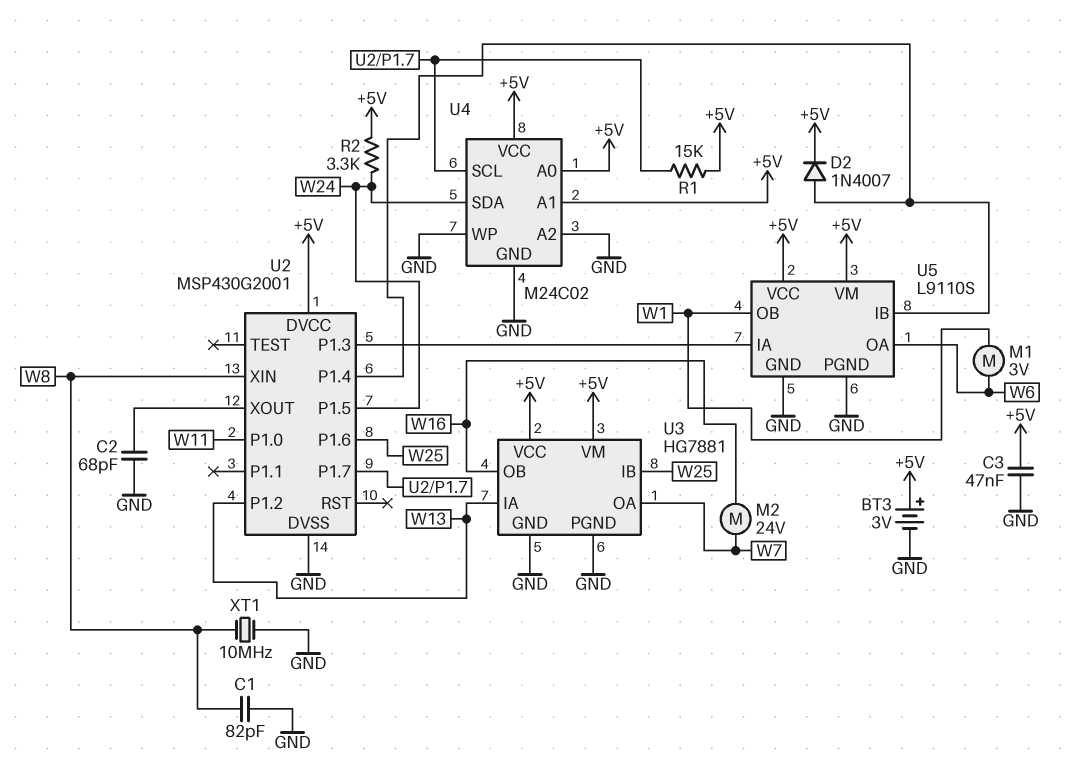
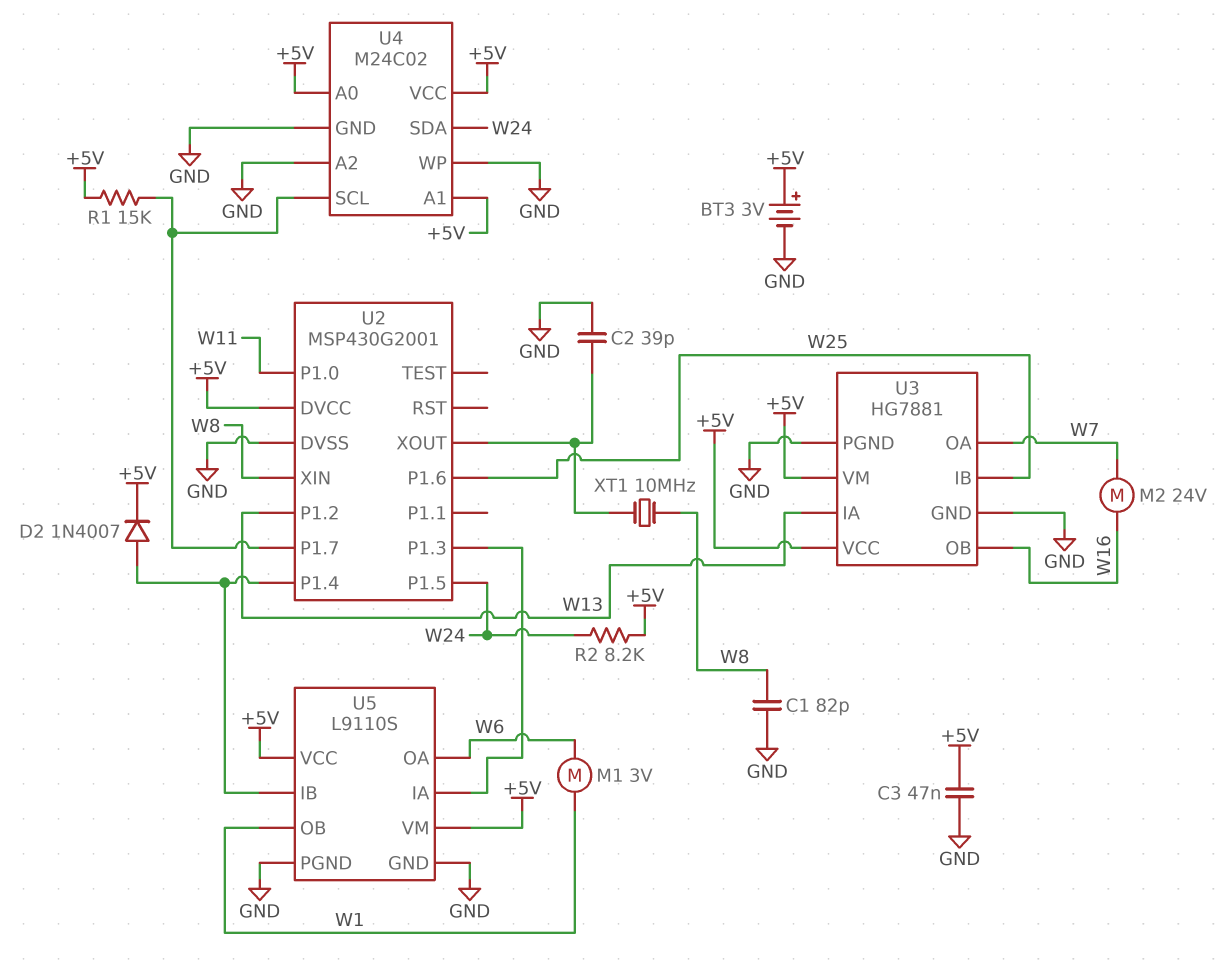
C2: 68pF (GND, U2/XOUT) -> 39pF (GND, U2/XOUT)
R2: 3.3k (+5V, W24) -> 8.2k (+5V, W24)
XT1: 10MHz (GND, W8) -> 10MHz (U2/XOUT, W8)

